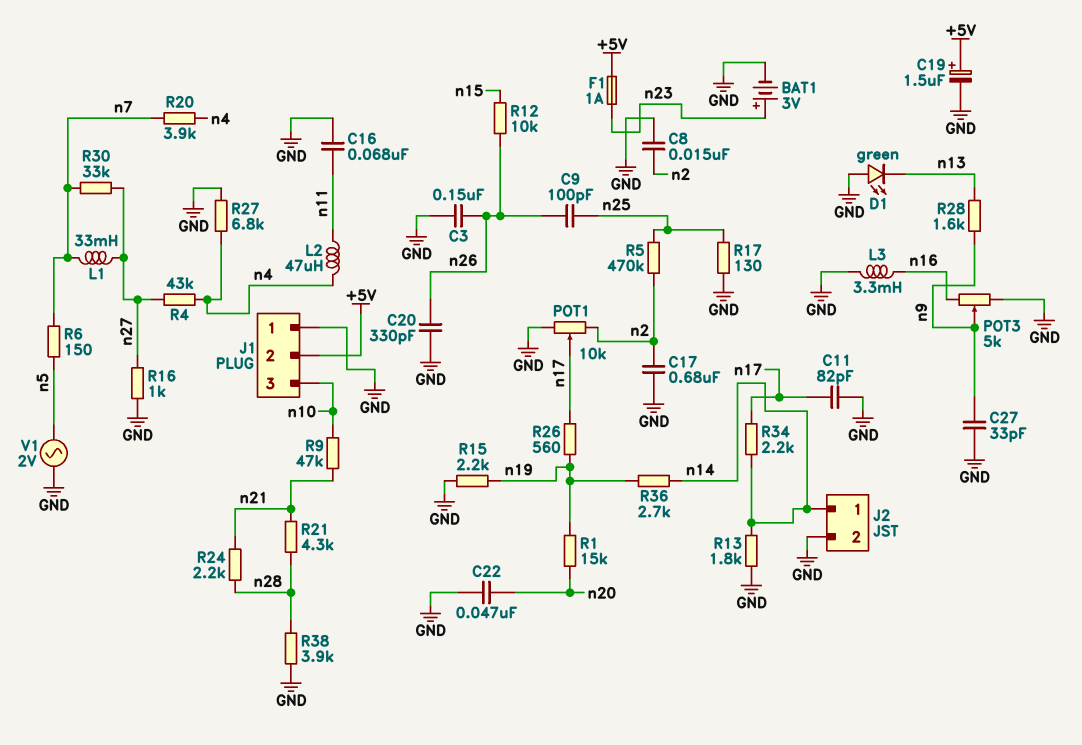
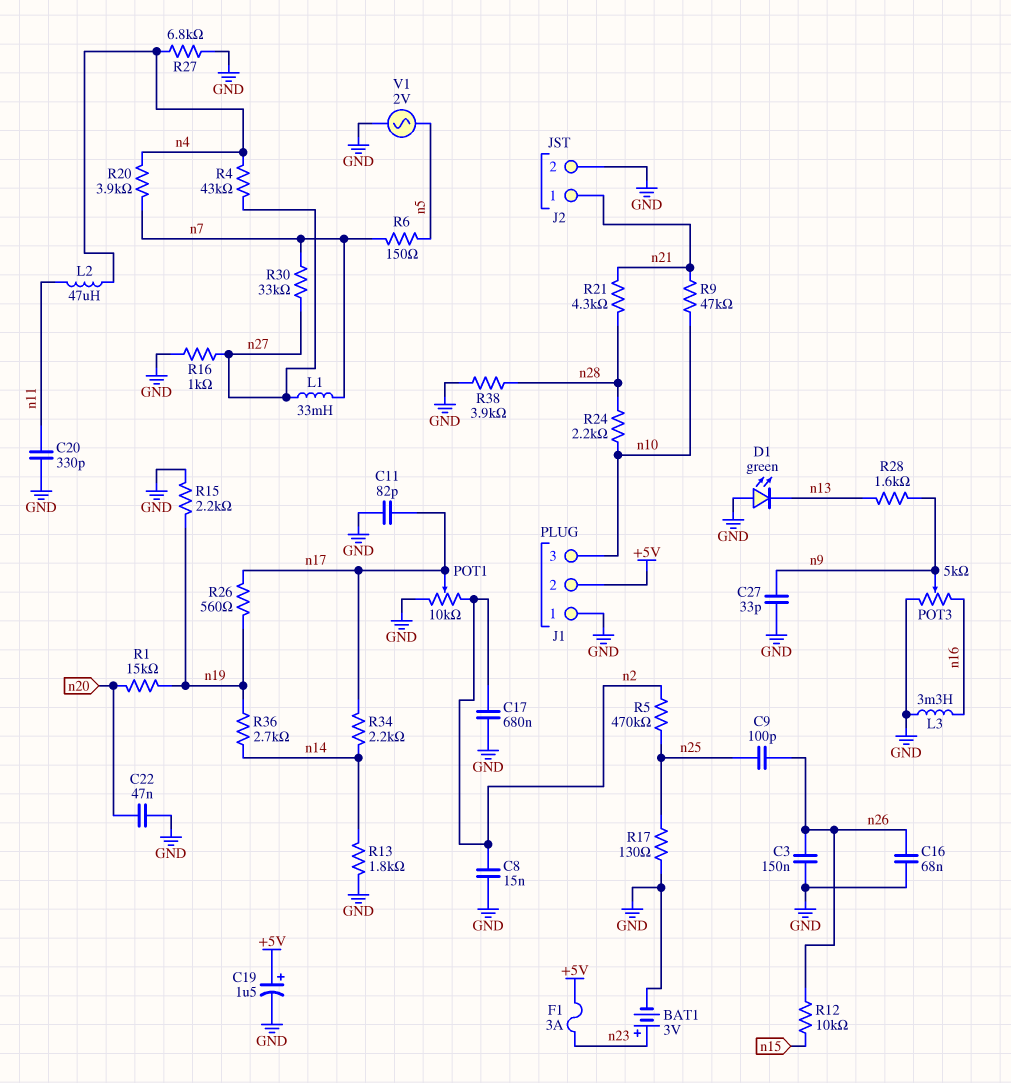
C16: 68nF (GND, n11) -> 68nF (GND, n26)
C20: 330pF (GND, n26) -> 330pF (GND, n11)
F1: 1A (+5V, n23) -> 3A (+5V, n23)
J2 pin 1: n14 -> n21
R24: 2.2k (n21, n28) -> 2.2k (n10, n28)

